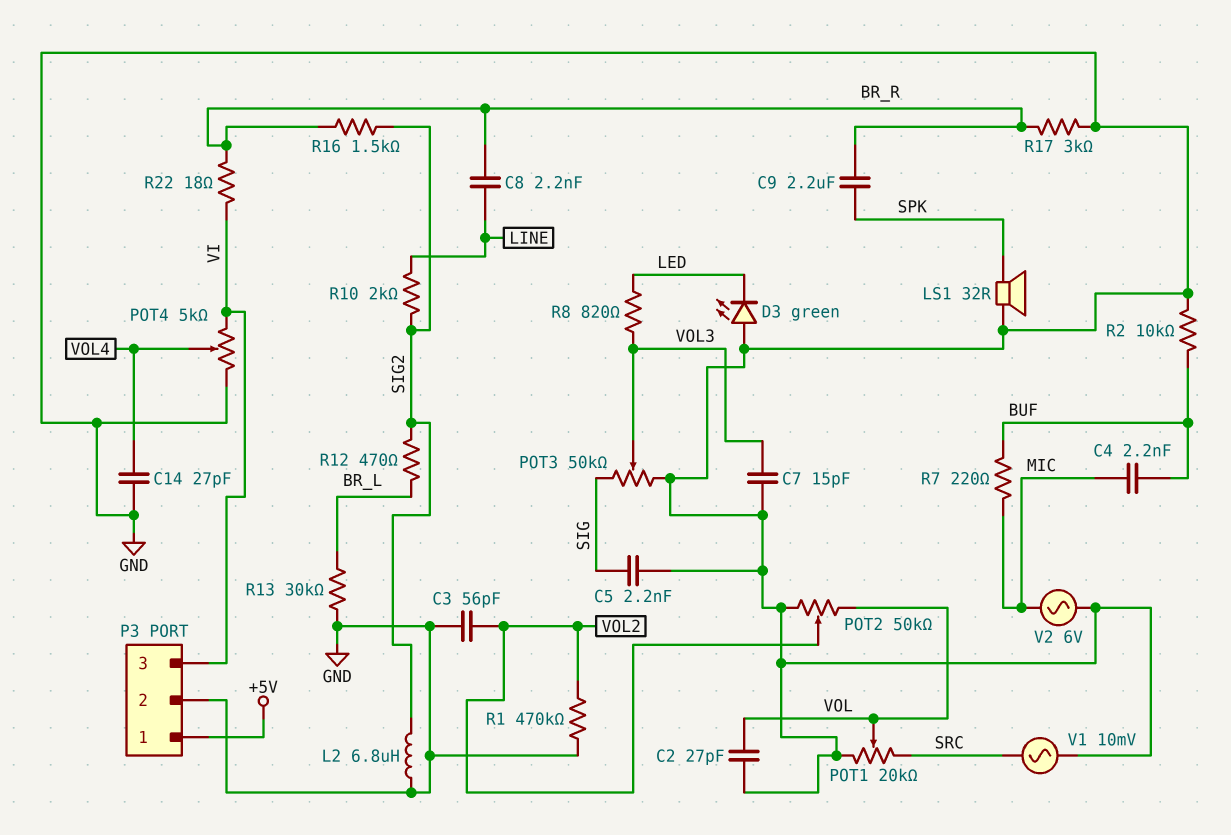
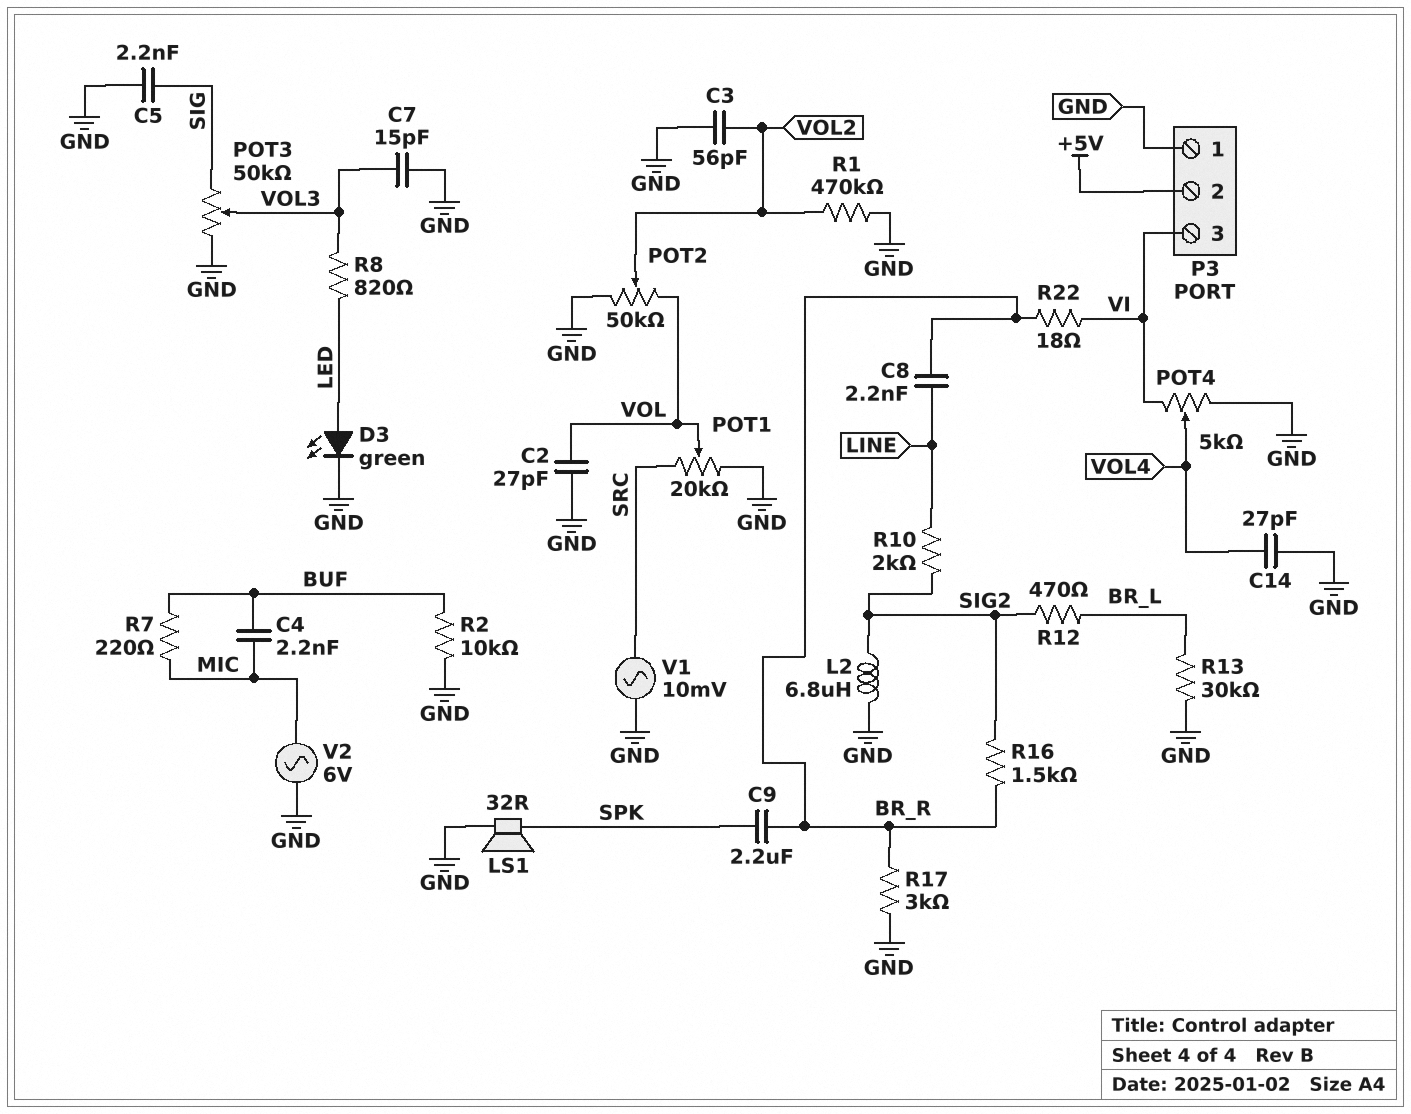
D3: LED green (A GND, K LED) -> LED green (A LED, K GND)
P3 pin 1: +5V -> GND
P3 pin 2: GND -> +5V

